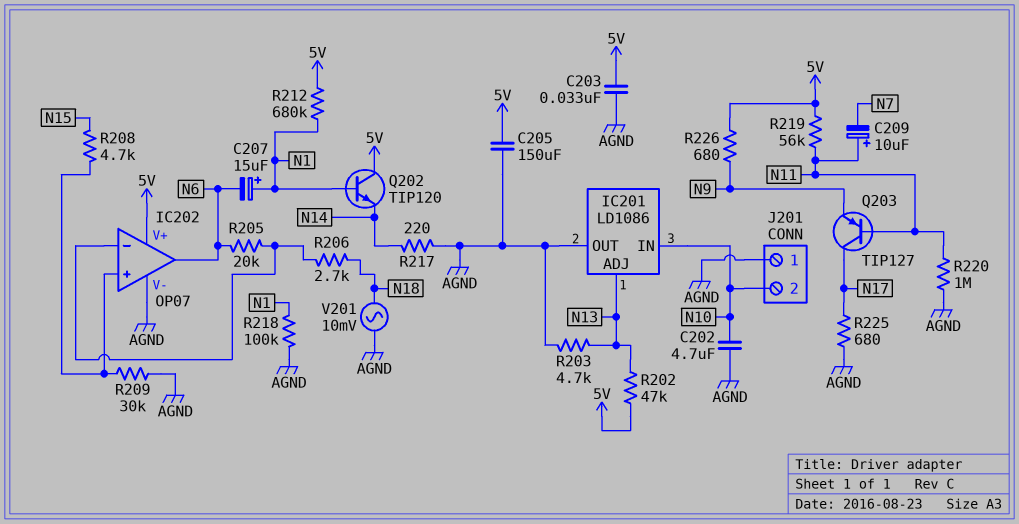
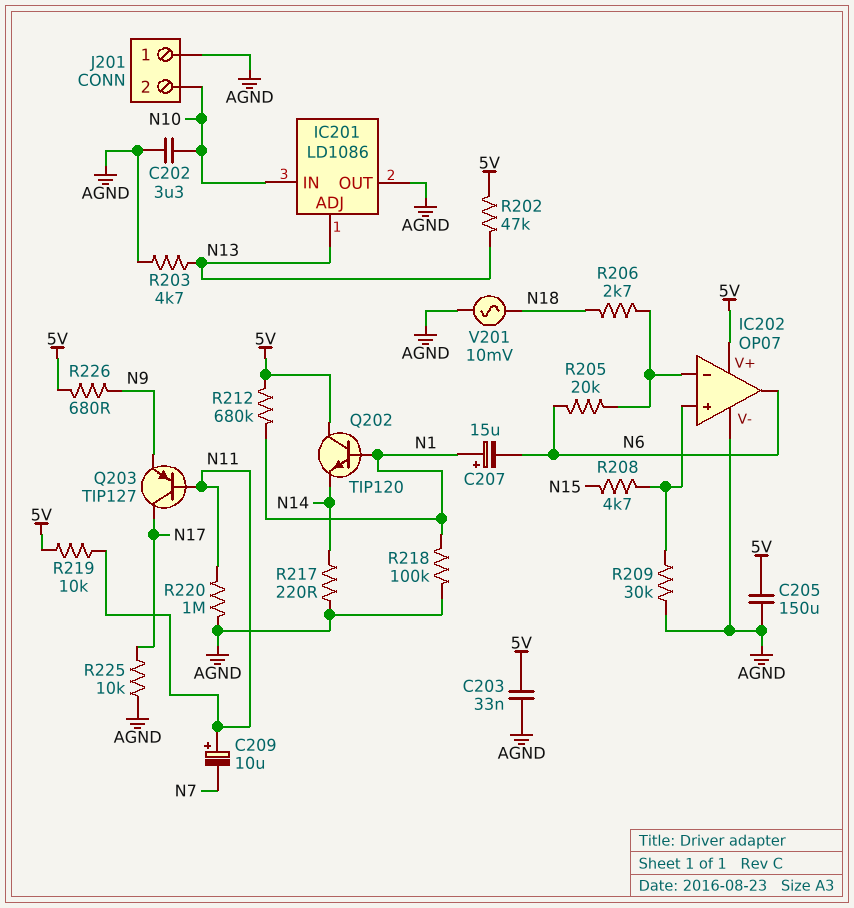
C202: 4.7uF (AGND, N10) -> 3.3uF (AGND, N10)
R219: 56k (5V, N11) -> 10k (5V, N11)
R225: 680 (AGND, N17) -> 10k (AGND, N17)

